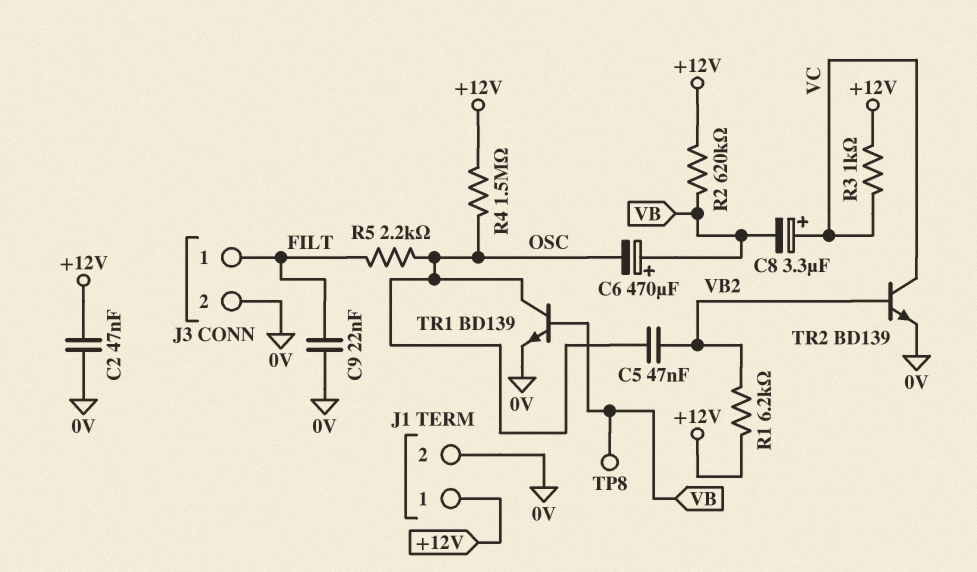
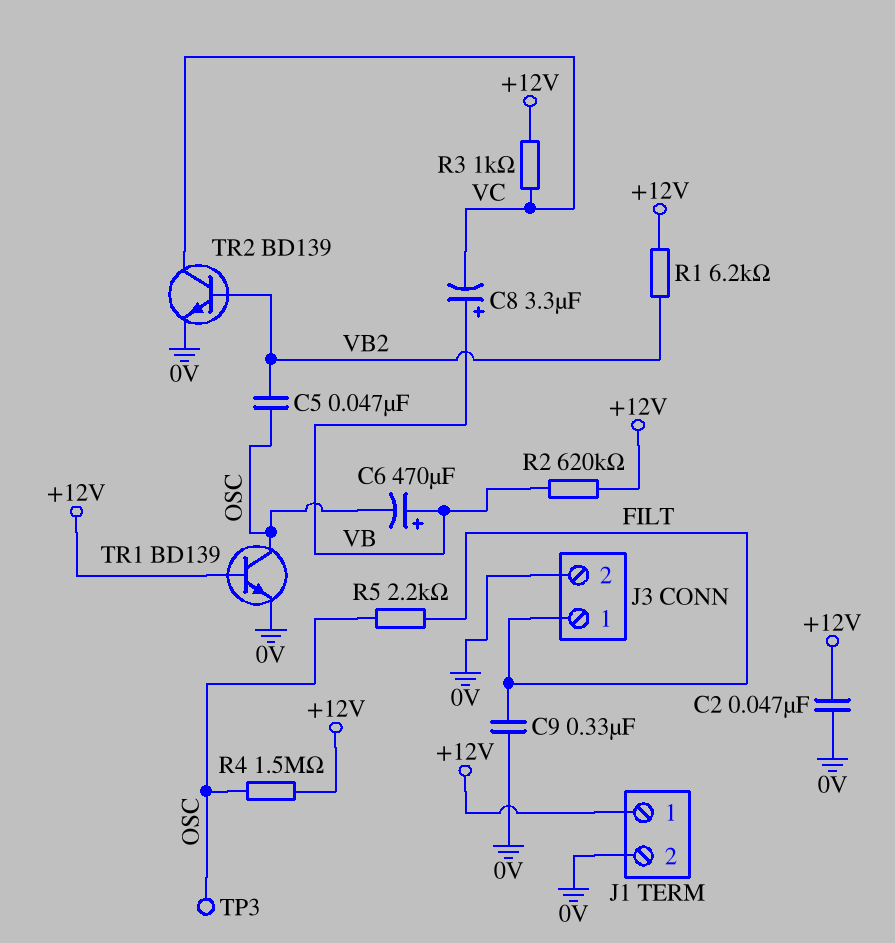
C8: 3.3uF (plus VC, minus VB) -> 3.3uF (plus VB, minus VC)
C9: 22nF (0V, FILT) -> 330nF (0V, FILT)
TP3: none -> test point (OSC)
TP8: test point (VB) -> none
TR1: NPN BD139 (B VB, C OSC, E 0V) -> NPN BD139 (B +12V, C OSC, E 0V)

